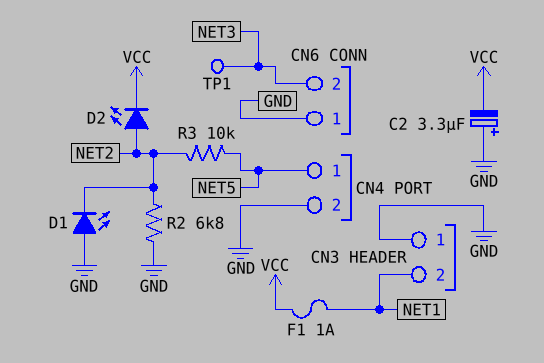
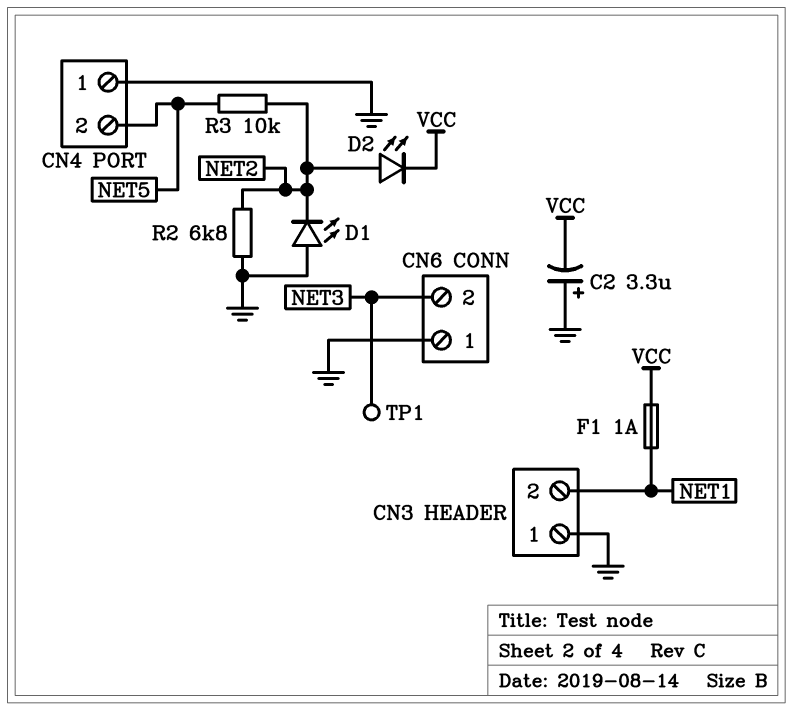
CN4 pin 1: NET5 -> GND
CN4 pin 2: GND -> NET5

